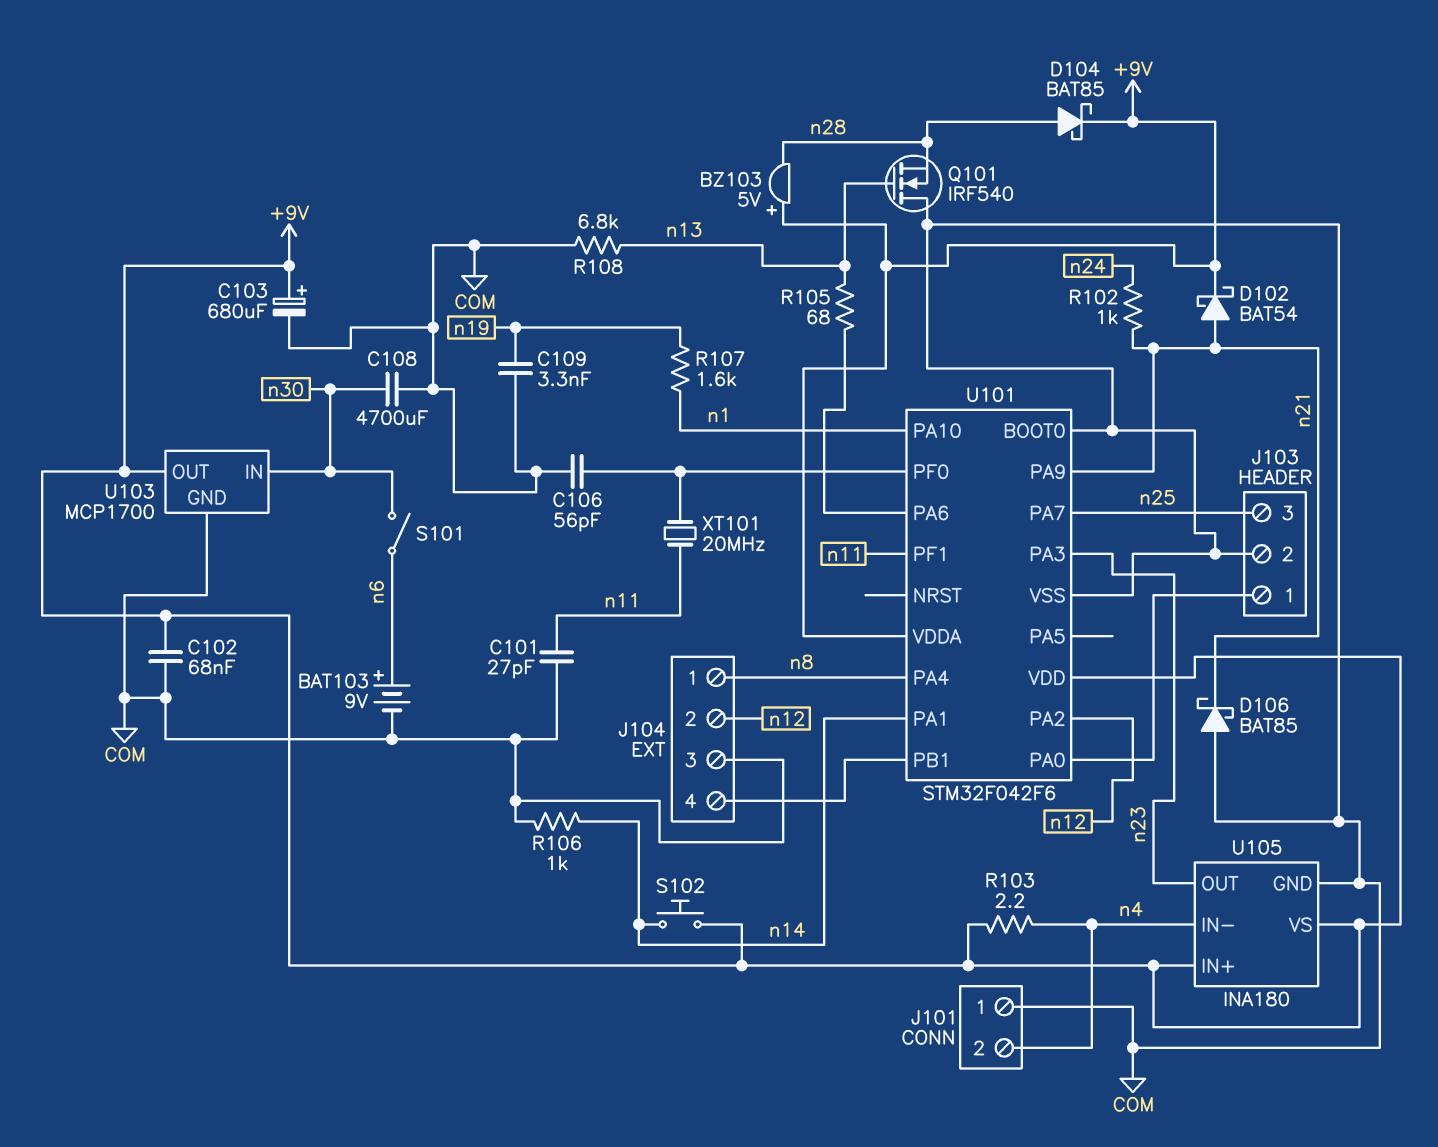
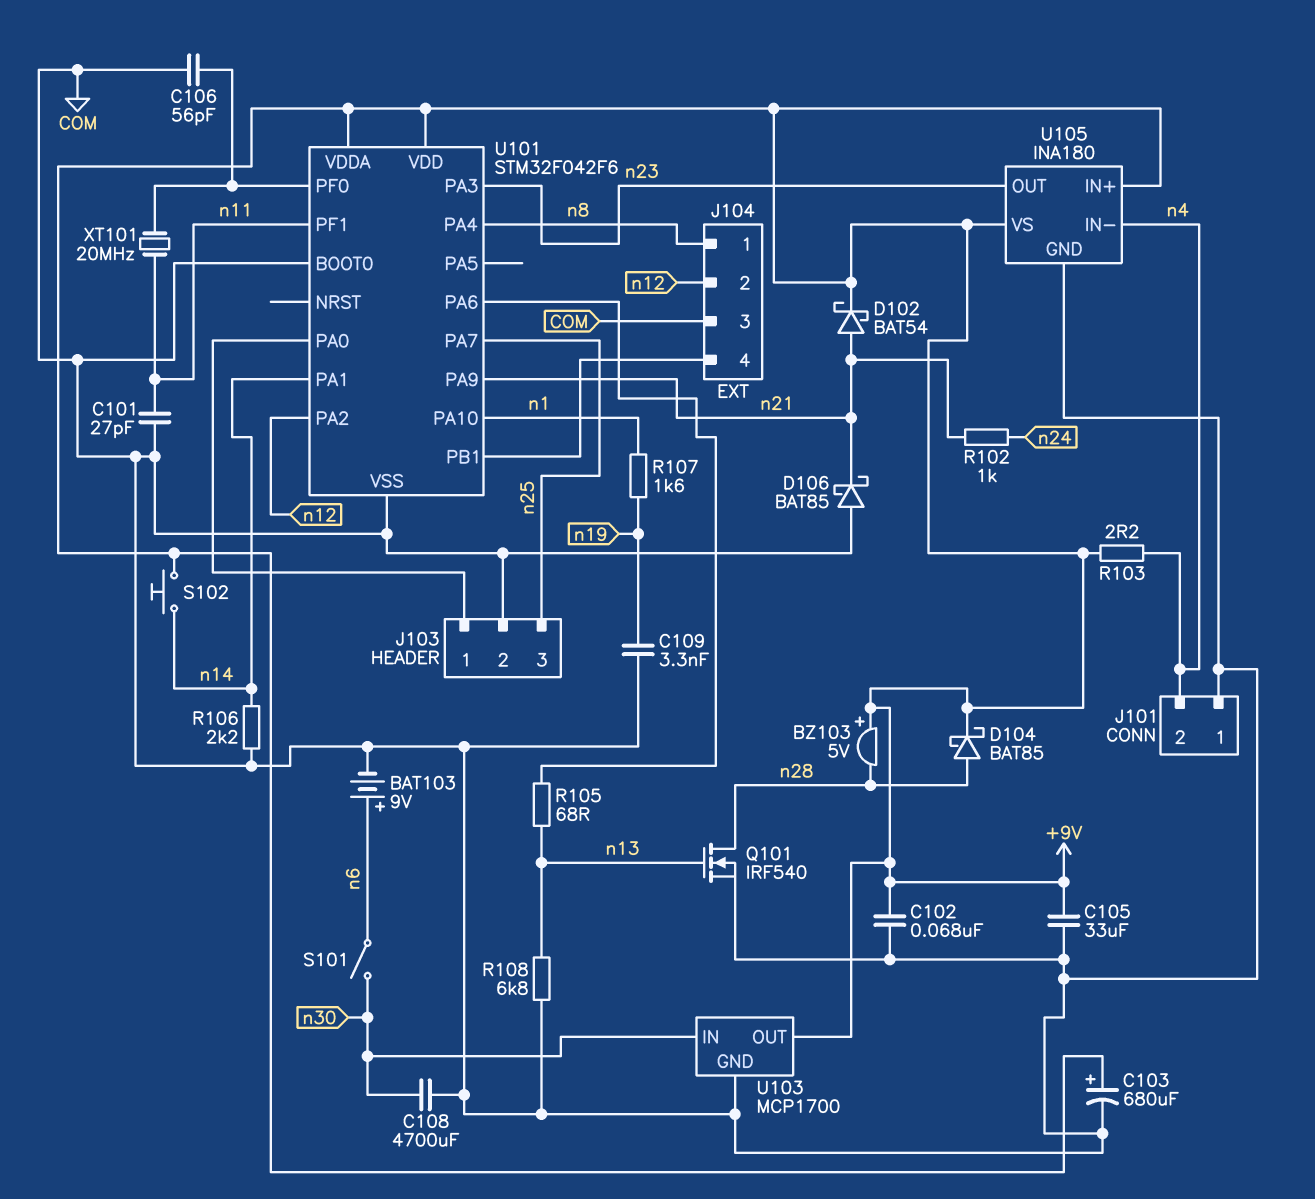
C105: none -> 33uF (+9V, COM)
Q101: NMOS IRF540 (G n13, D COM, S n28) -> NMOS IRF540 (G n13, D n28, S COM)
R106: 1k (COM, n14) -> 2.2k (COM, n14)

